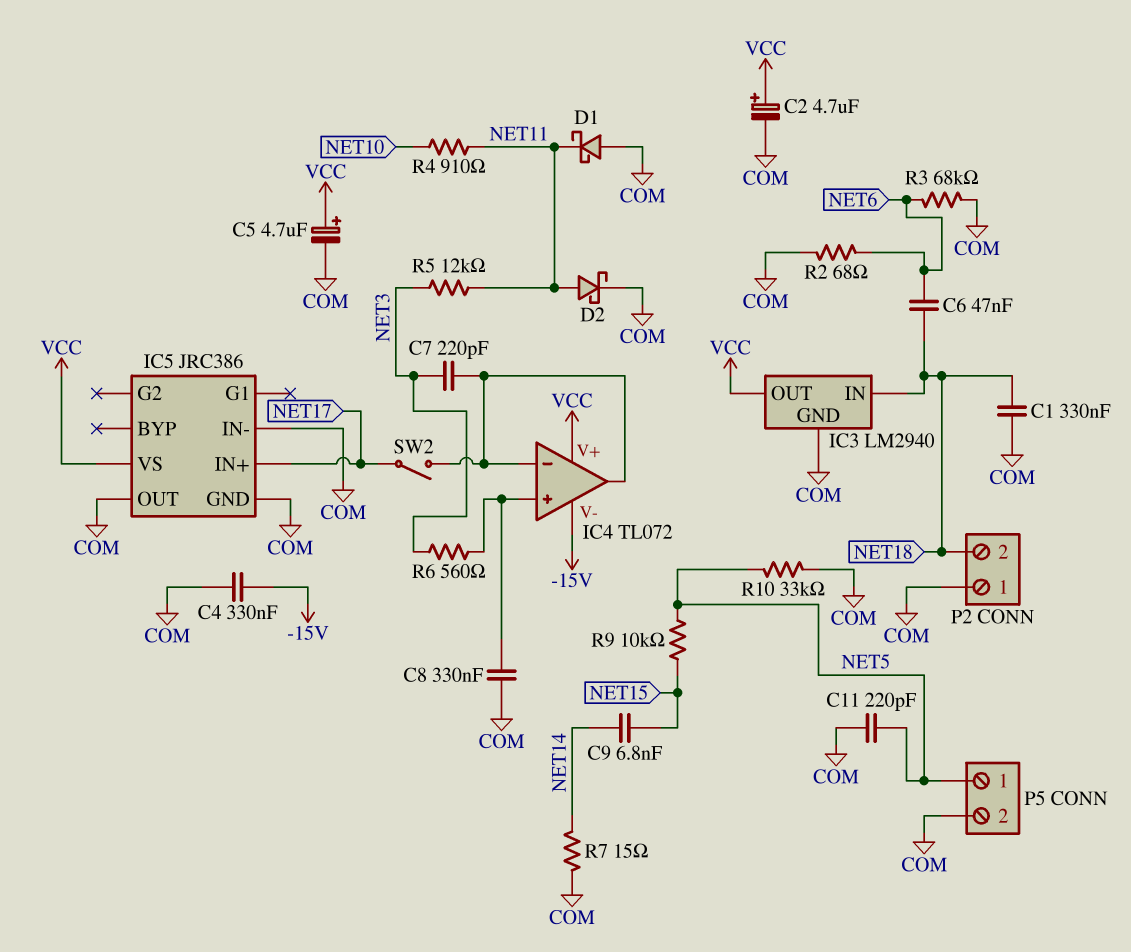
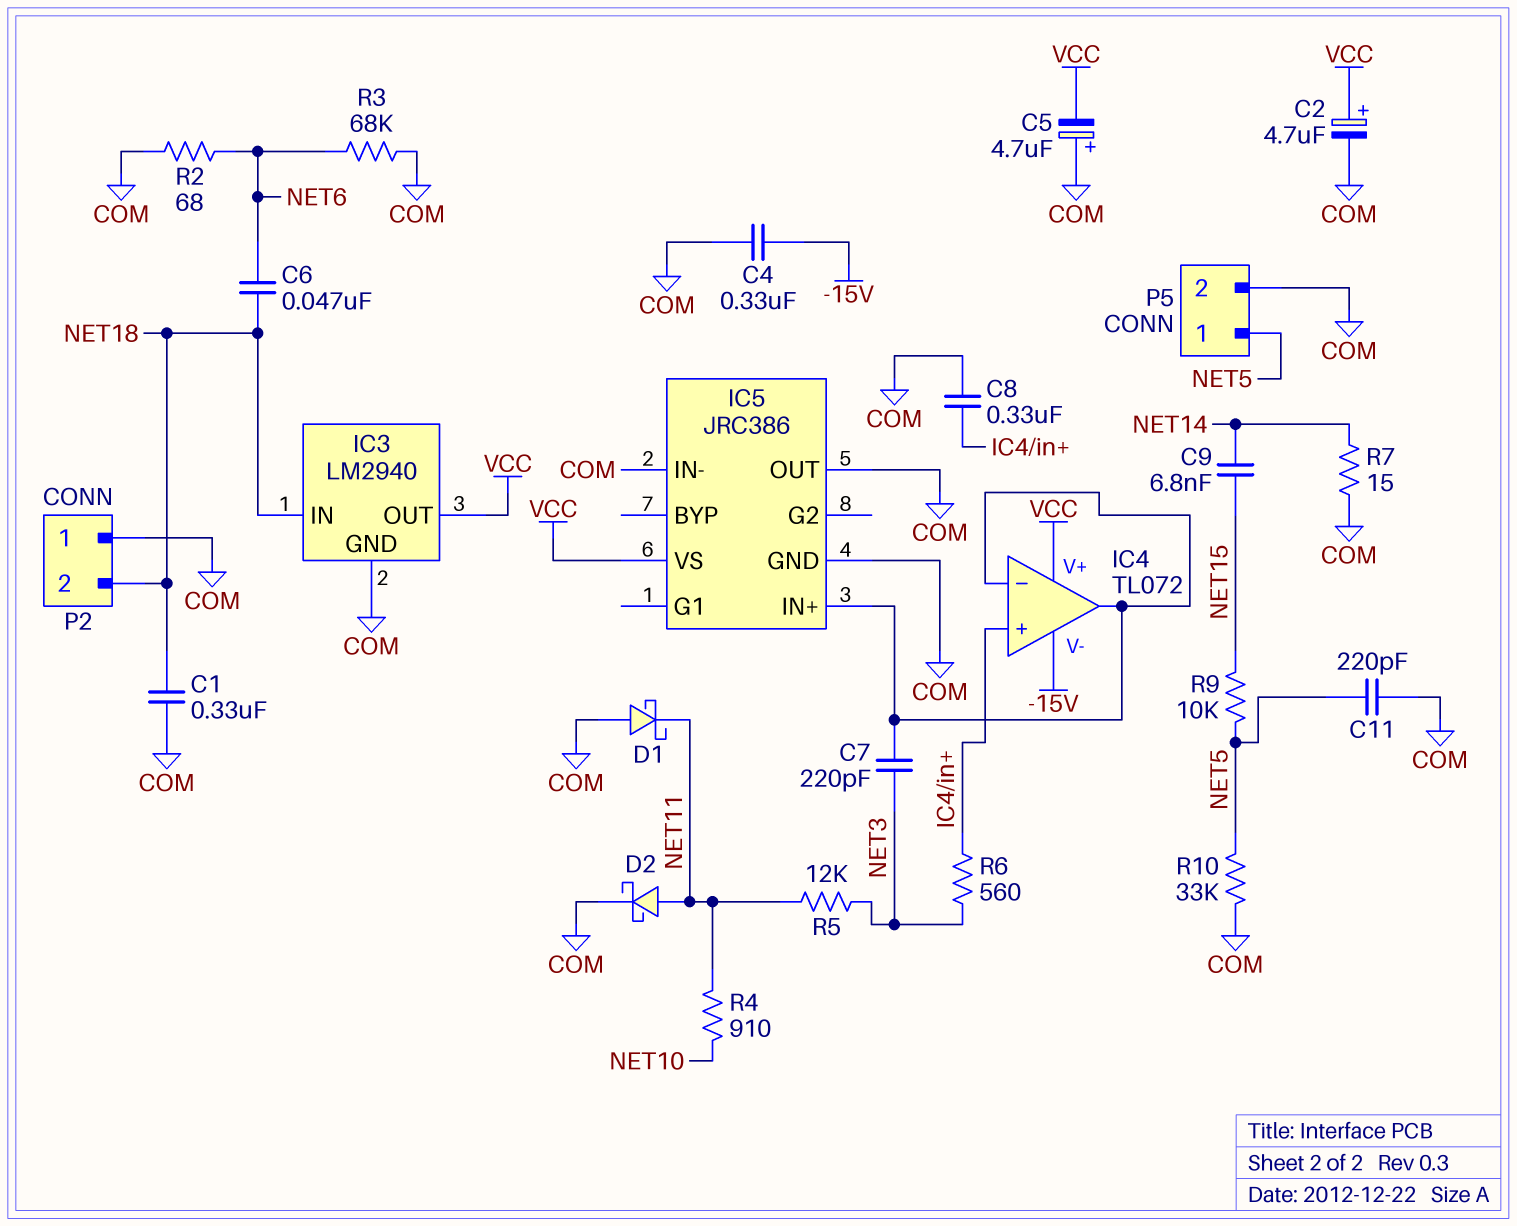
C5: 4.7uF (plus VCC, minus COM) -> 4.7uF (plus COM, minus VCC)
IC5 pin IN+: NET17 -> IC4/in-
SW2: switch (IC4/in-, NET17) -> none

